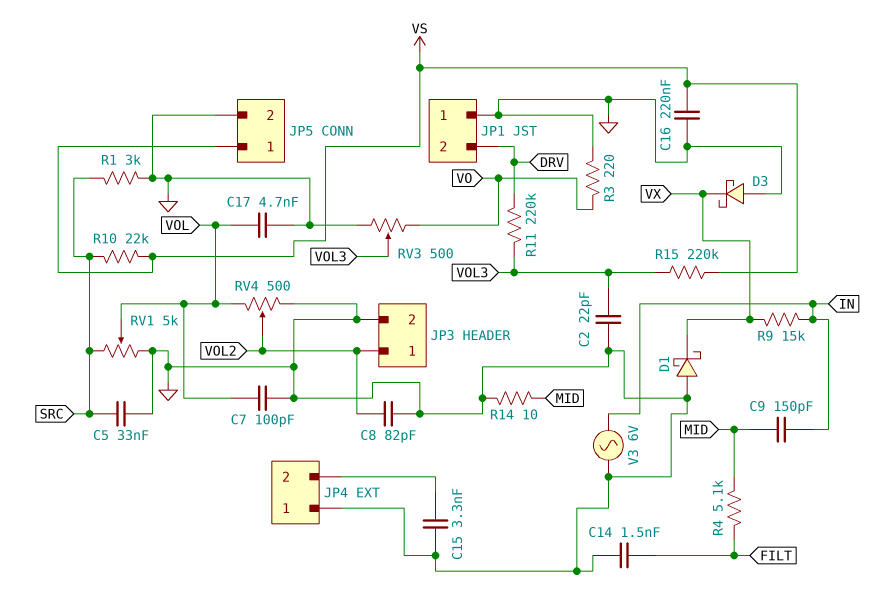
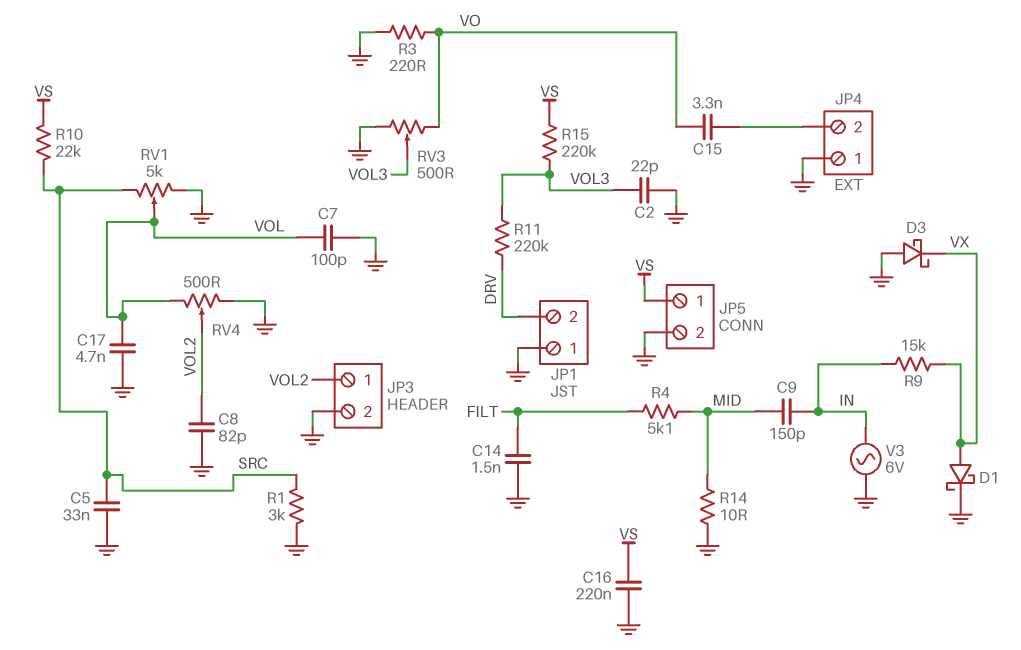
C15: 3.3nF (GND, JP4/2) -> 3.3nF (JP4/2, VO)
D1: schottky (A GND, K VX) -> schottky (A VX, K GND)

